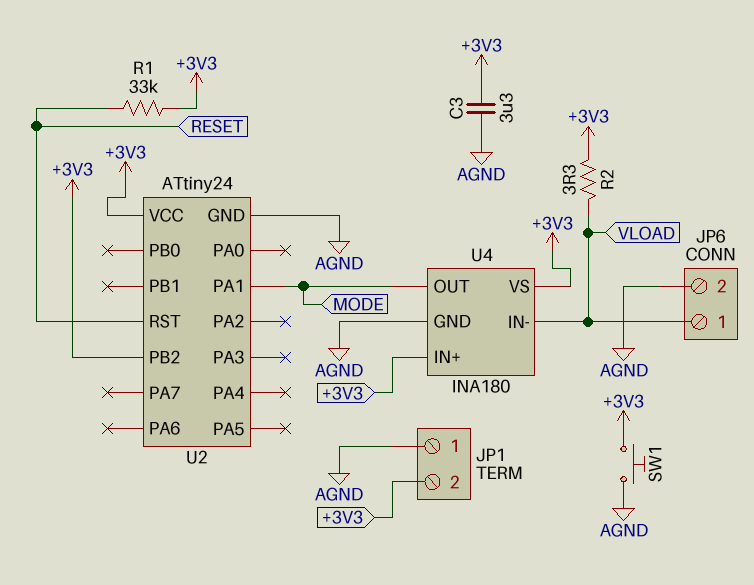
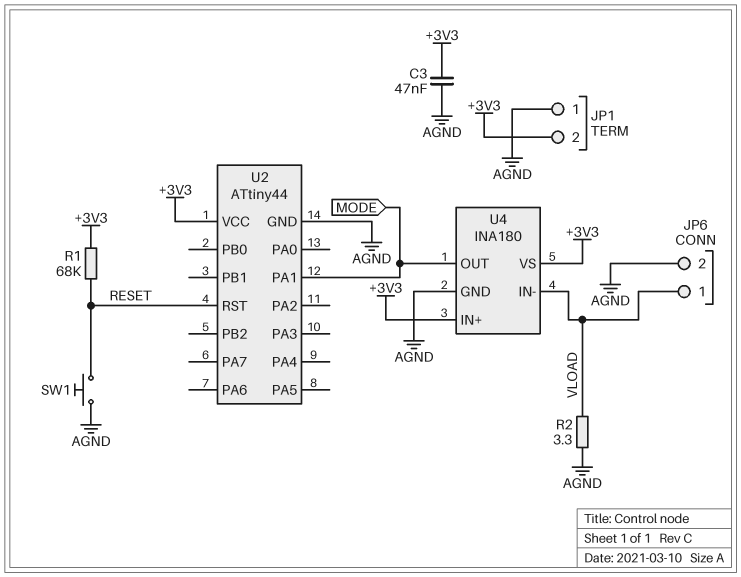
C3: 3.3uF (+3V3, AGND) -> 47nF (+3V3, AGND)
R1: 33k (+3V3, RESET) -> 68k (+3V3, RESET)
R2: 3.3 (+3V3, VLOAD) -> 3.3 (AGND, VLOAD)
SW1: button (+3V3, AGND) -> button (AGND, RESET)
U2: ATtiny24 -> ATtiny44
U2 pin PB2: +3V3 -> none

